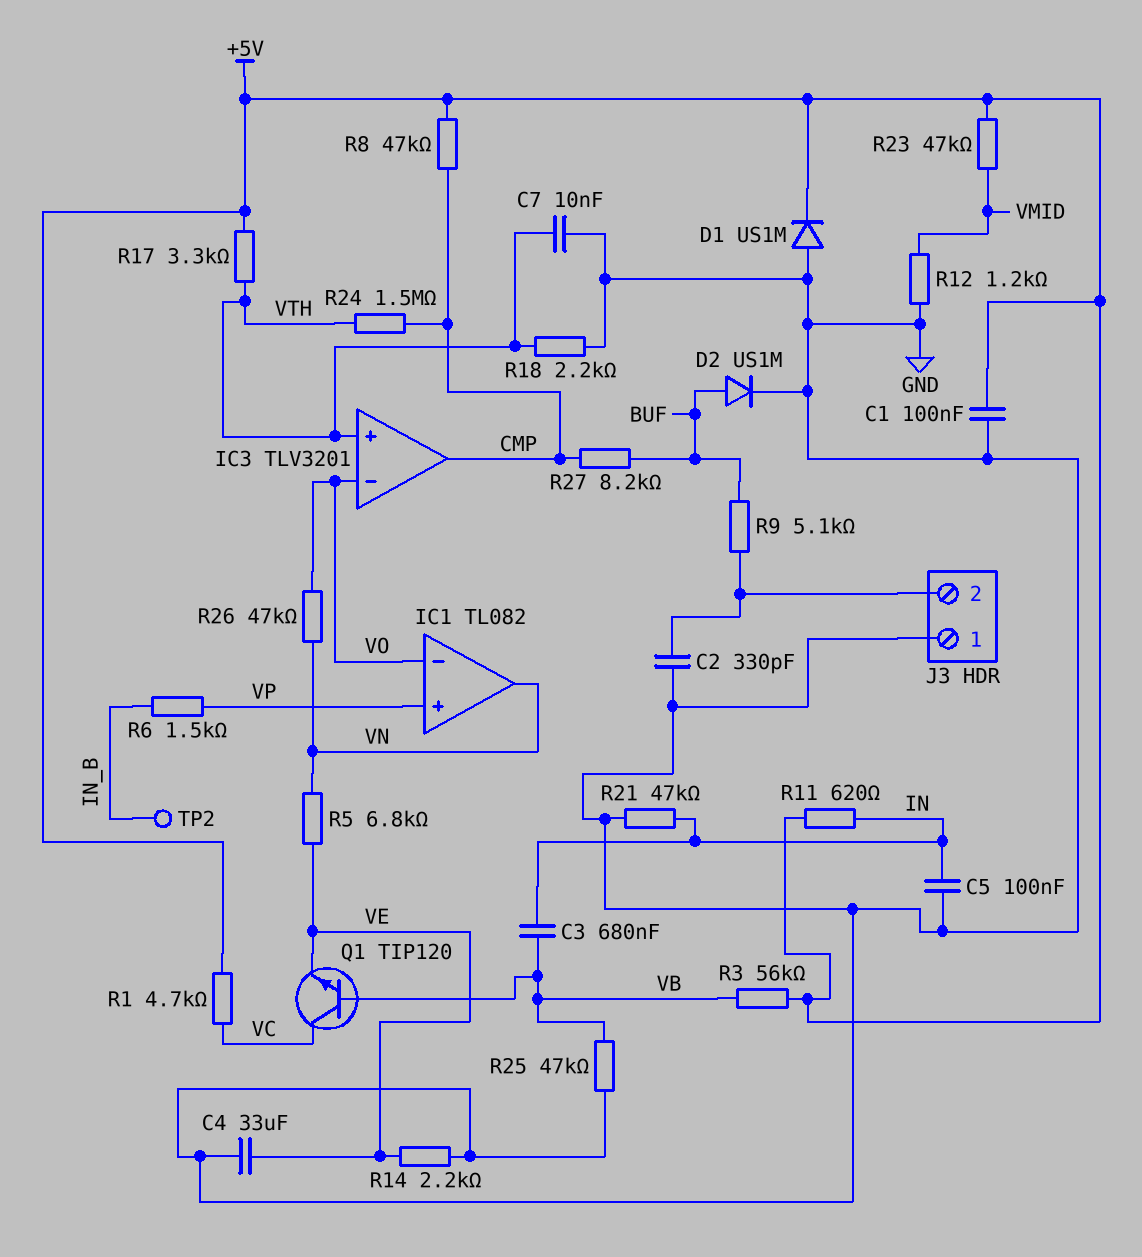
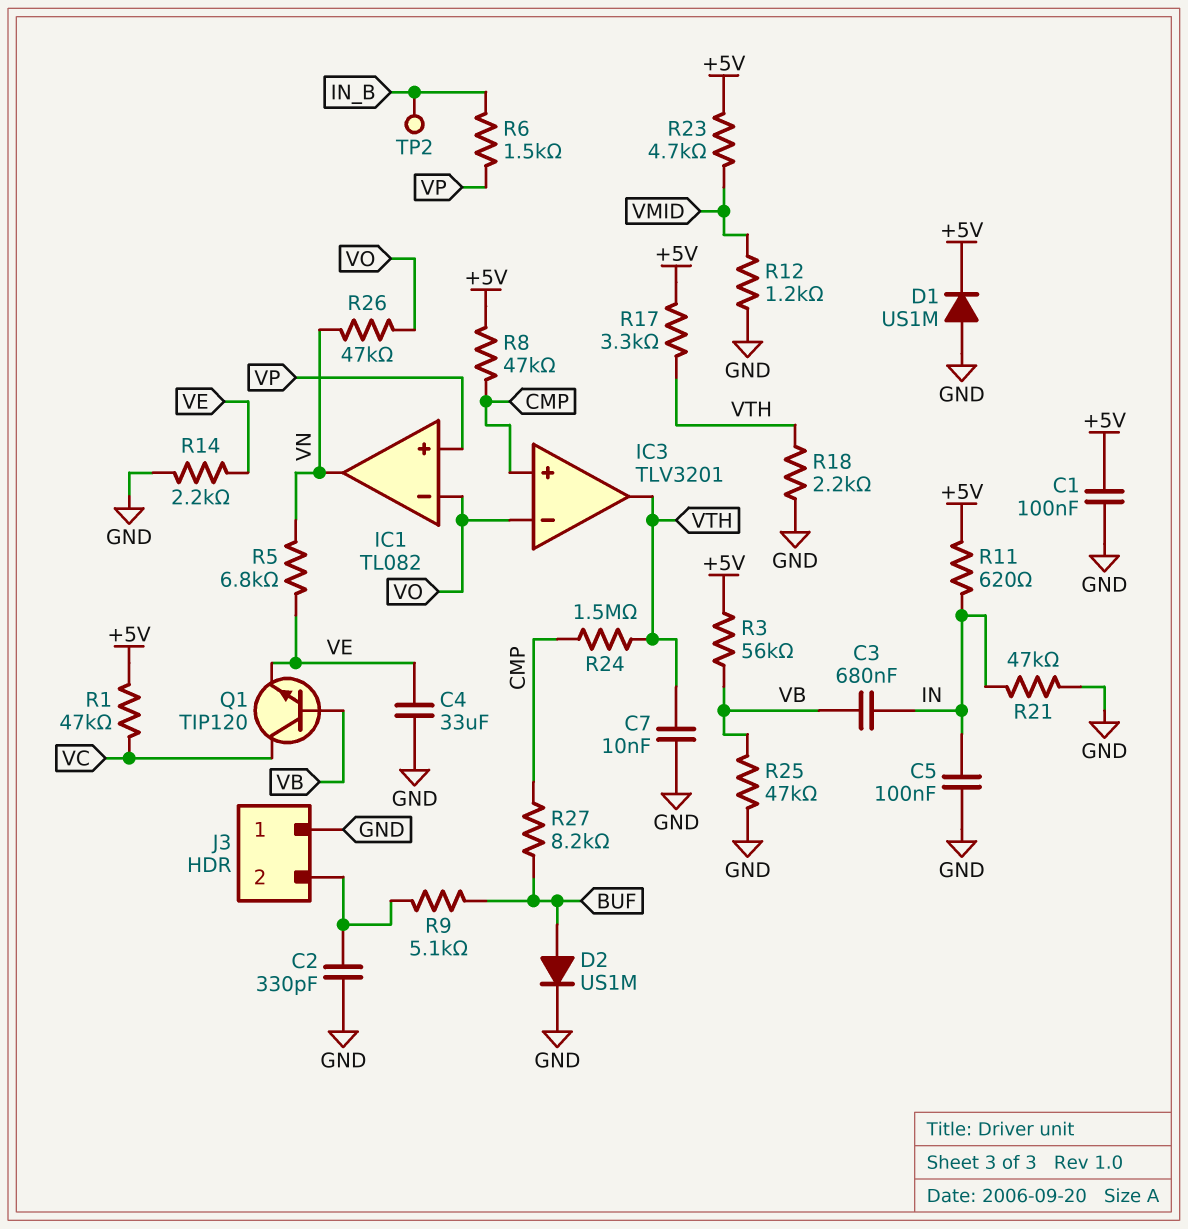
IC3 pin in+: VTH -> CMP
IC3 pin out: CMP -> VTH
R1: 4.7k (+5V, VC) -> 47k (+5V, VC)
R23: 47k (+5V, VMID) -> 4.7k (+5V, VMID)

